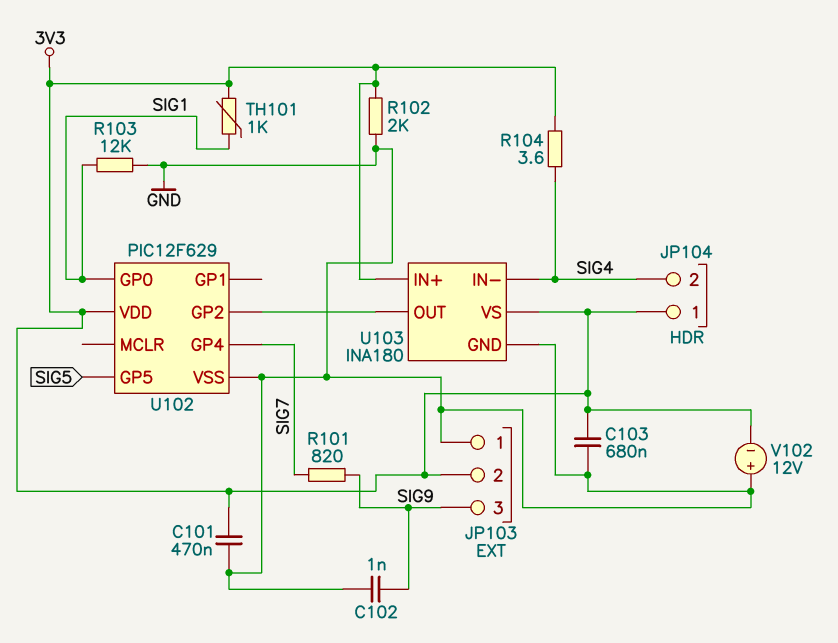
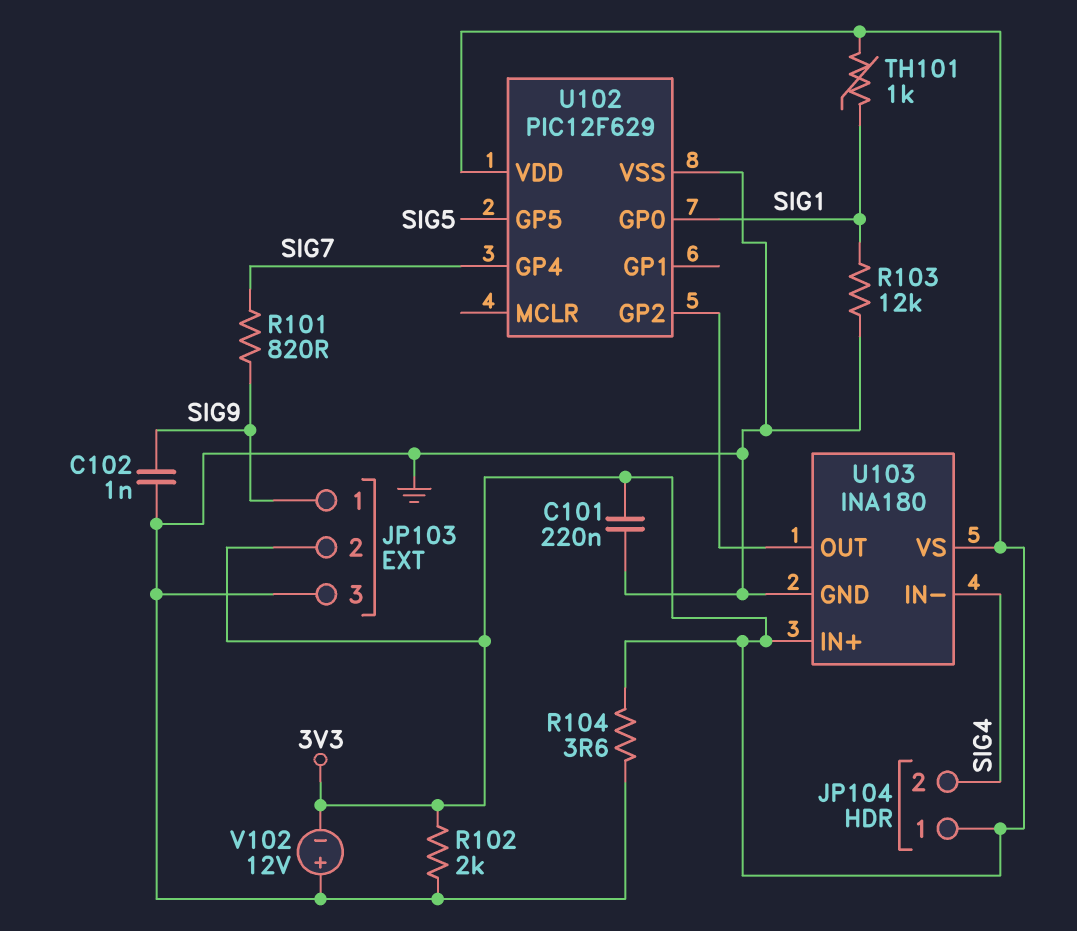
C101: 470nF (3V3, GND) -> 220nF (3V3, GND)
C103: 680nF (3V3, GND) -> none
JP103 pin 1: GND -> SIG9
JP103 pin 3: SIG9 -> GND
R104: 3.6 (3V3, SIG4) -> 3.6 (3V3, GND)

